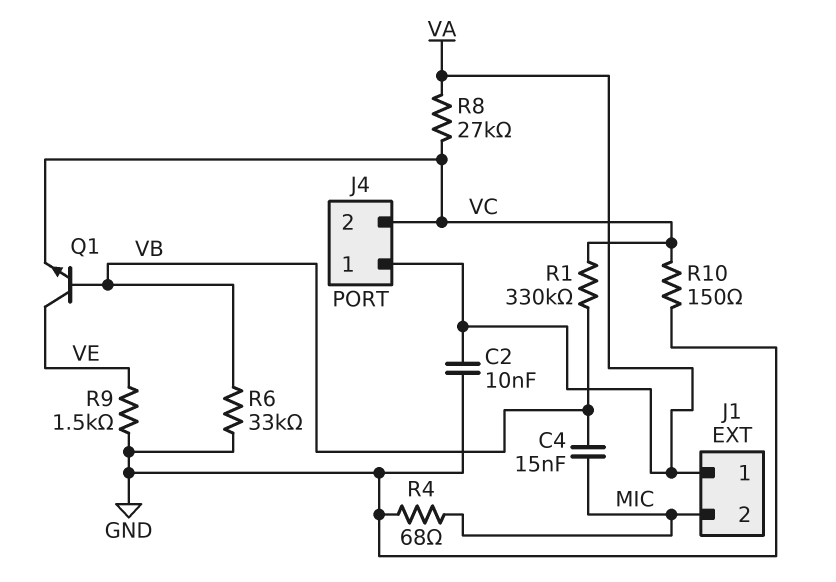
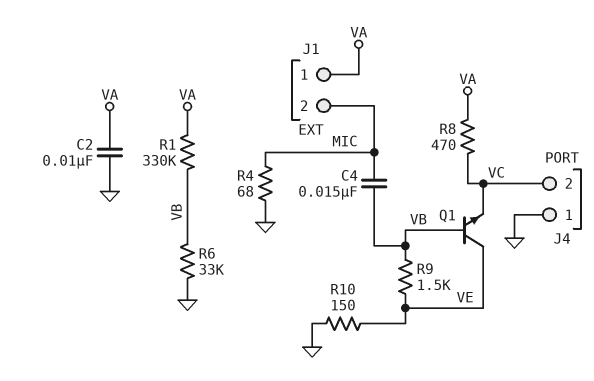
J4 pin 1: VA -> GND
R1: 330k (VB, VC) -> 330k (VA, VB)
R8: 27k (VA, VC) -> 470 (VA, VC)
R9: 1.5k (GND, VE) -> 1.5k (VB, VE)
R10: 150 (GND, VC) -> 150 (GND, VE)

